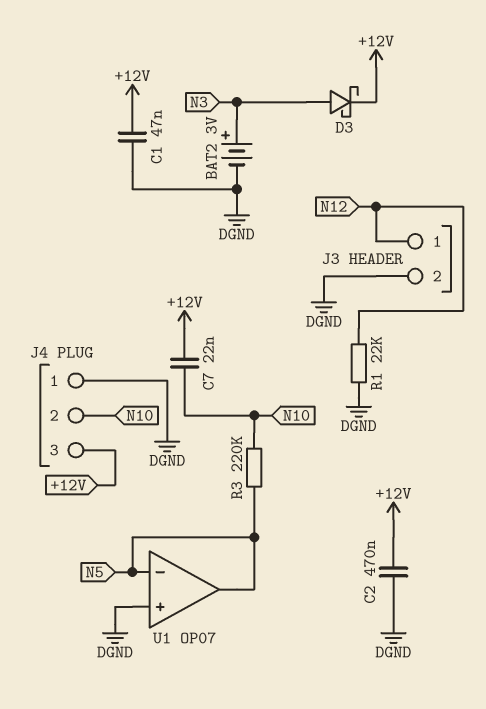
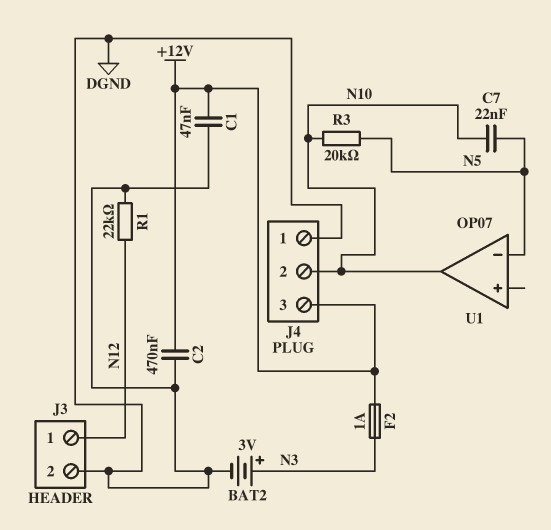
C7: 22nF (+12V, N10) -> 22nF (N5, N10)
D3: schottky (A N3, K +12V) -> none
F2: none -> 1A (+12V, N3)
R3: 220k (N5, N10) -> 20k (N5, N10)
U1 pin in+: DGND -> none
U1 pin out: N5 -> N10

